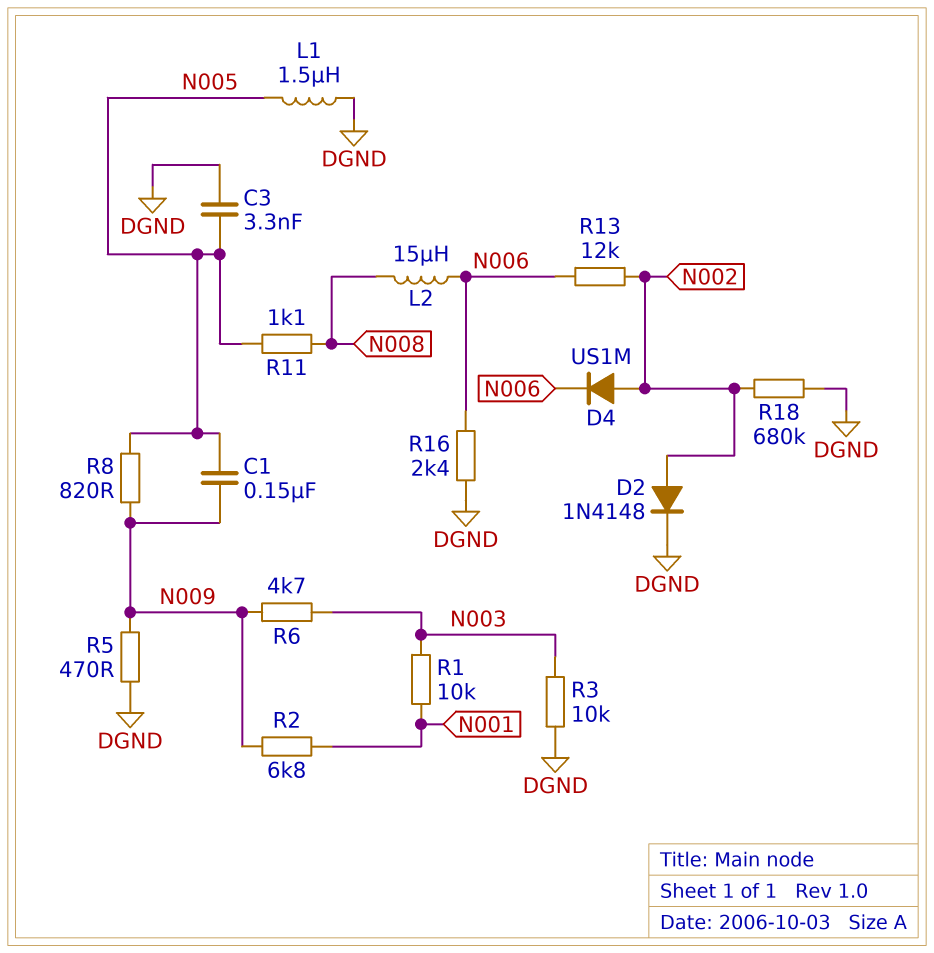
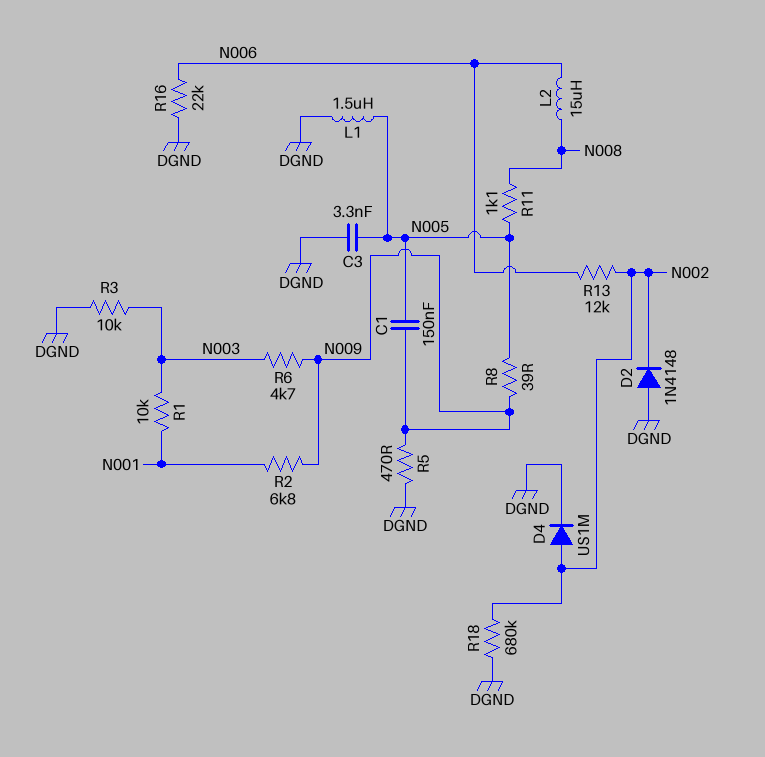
D2: diode 1N4148 (A N002, K DGND) -> diode 1N4148 (A DGND, K N002)
D4: diode US1M (A N002, K N006) -> diode US1M (A N002, K DGND)
R8: 820 (N005, N009) -> 39 (N005, N009)
R16: 2.4k (DGND, N006) -> 22k (DGND, N006)

